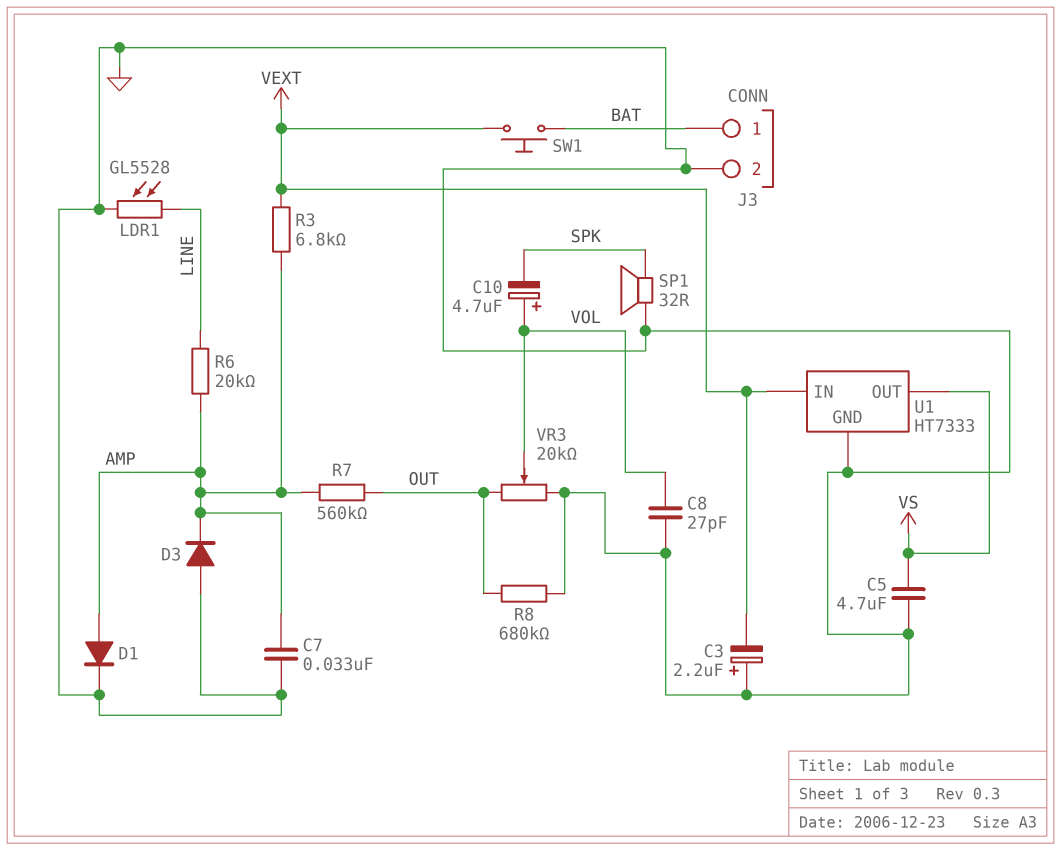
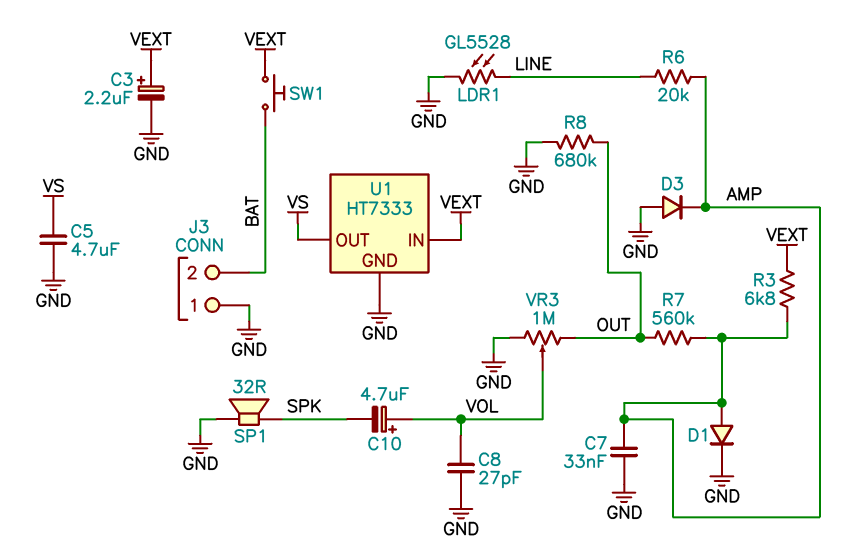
C3: 2.2uF (plus GND, minus VEXT) -> 2.2uF (plus VEXT, minus GND)
J3 pin 1: BAT -> GND
J3 pin 2: GND -> BAT
VR3: 20k (GND, OUT, wiper VOL) -> 1M (GND, OUT, wiper VOL)

